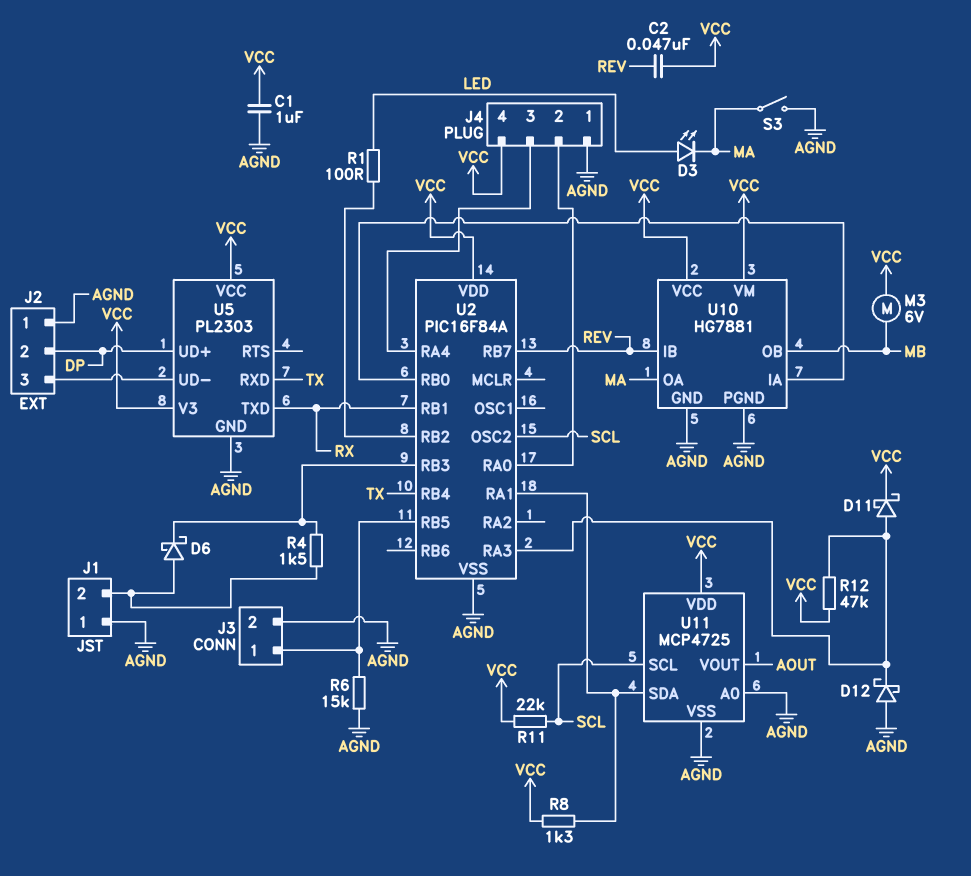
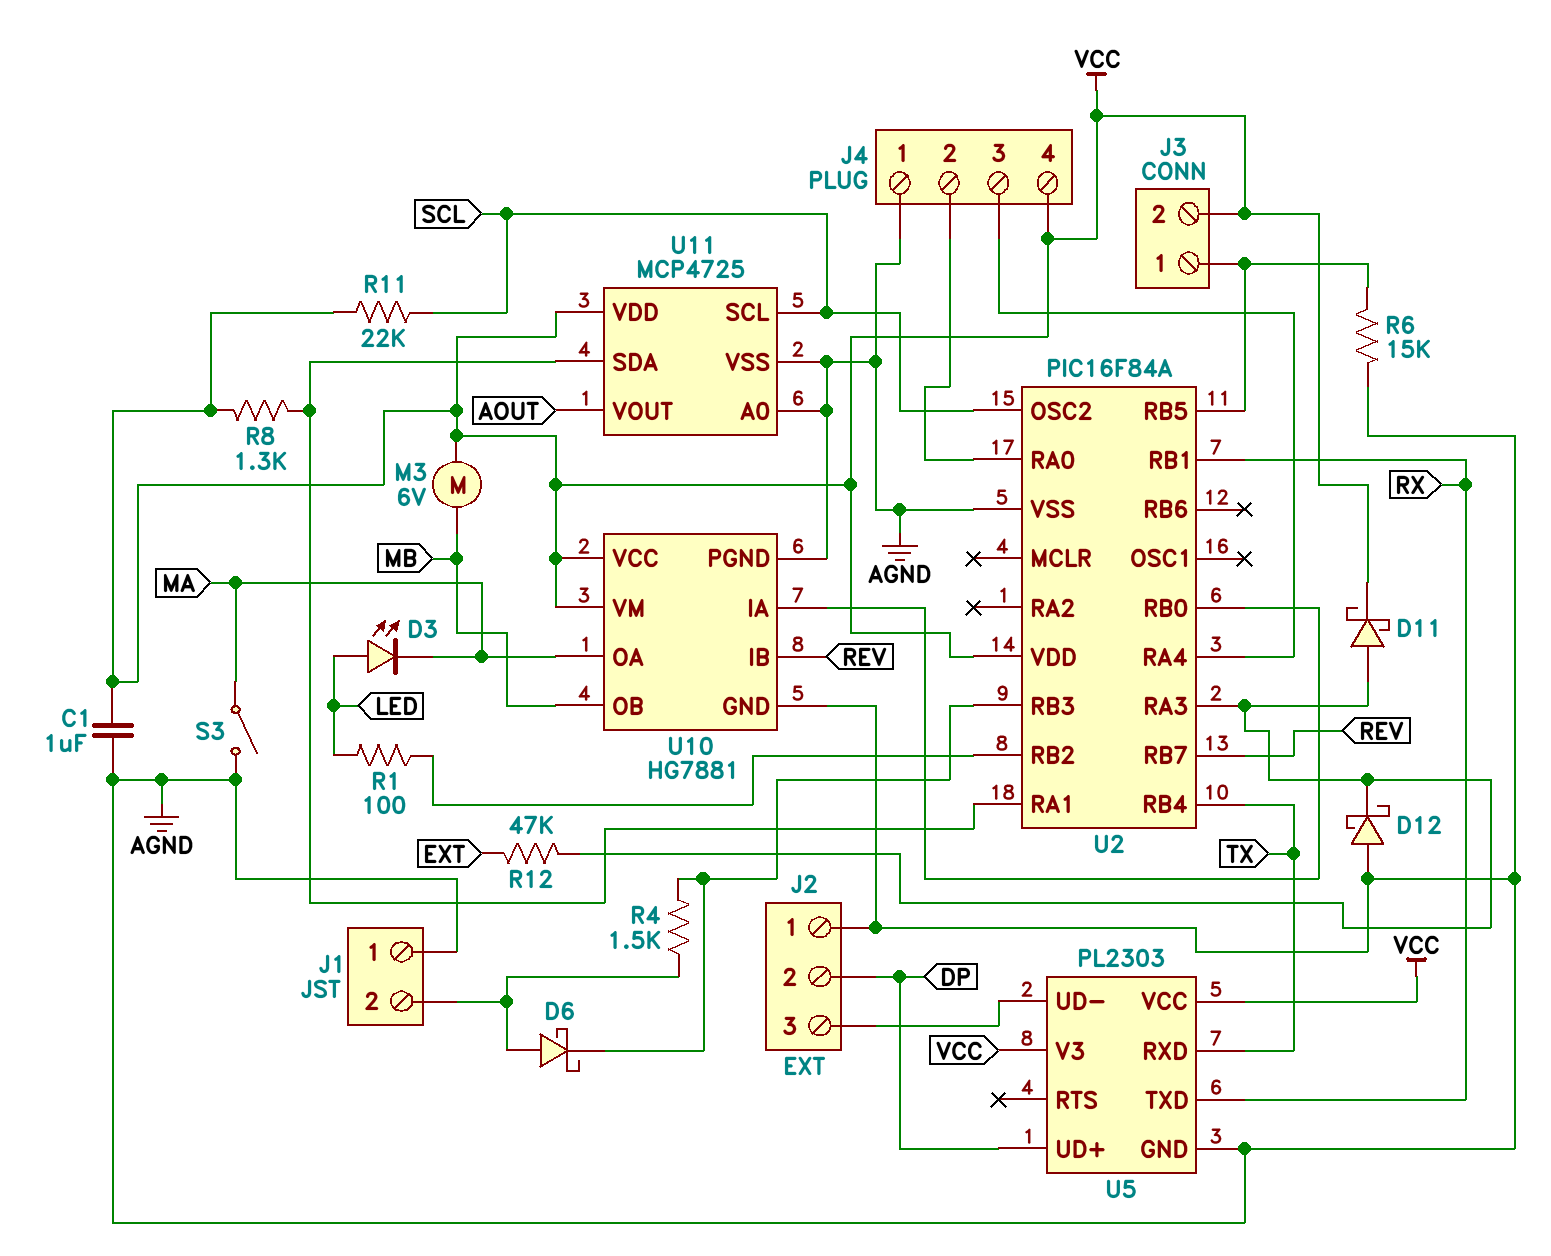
C2: 47nF (REV, VCC) -> none
J3 pin 2: AGND -> VCC
R12: 47k (U2/RA3, VCC) -> 47k (EXT, U2/RA3)

